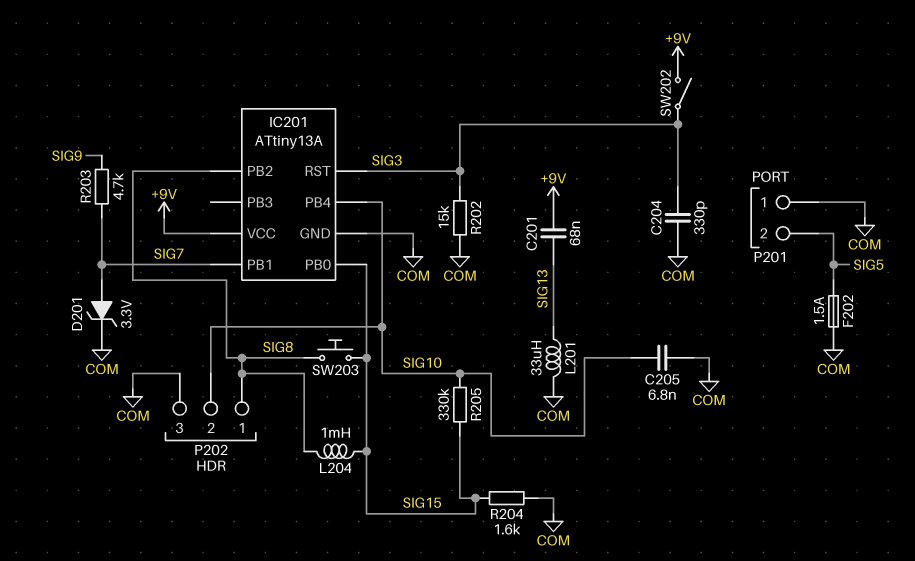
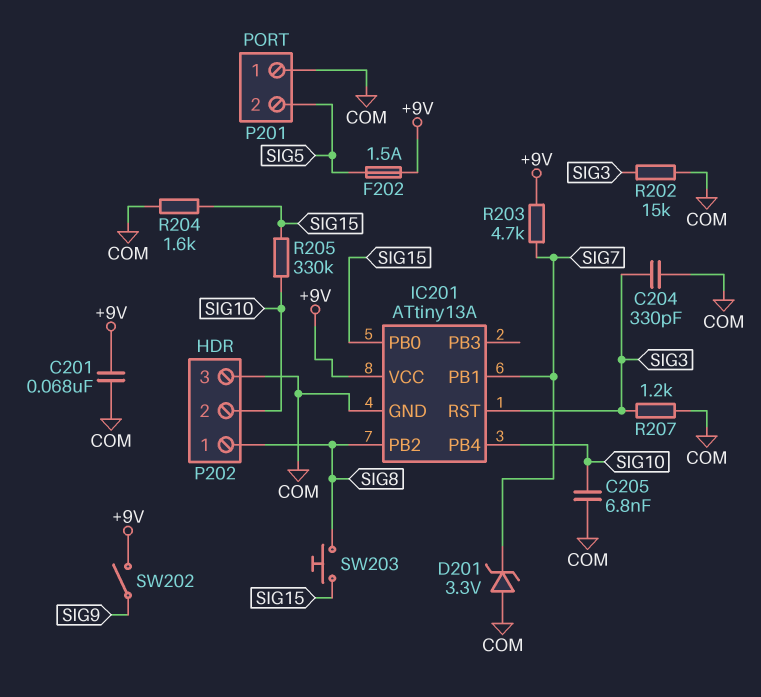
C201: 68nF (+9V, SIG13) -> 68nF (+9V, COM)
D201: zener 3.3V (A SIG7, K COM) -> zener 3.3V (A COM, K SIG7)
F202: 1.5A (COM, SIG5) -> 1.5A (+9V, SIG5)
L201: 33uH (COM, SIG13) -> none
L204: 1mH (SIG8, SIG15) -> none
R203: 4.7k (SIG7, SIG9) -> 4.7k (+9V, SIG7)
R207: none -> 1.2k (COM, SIG3)
SW202: switch (+9V, SIG3) -> switch (+9V, SIG9)

